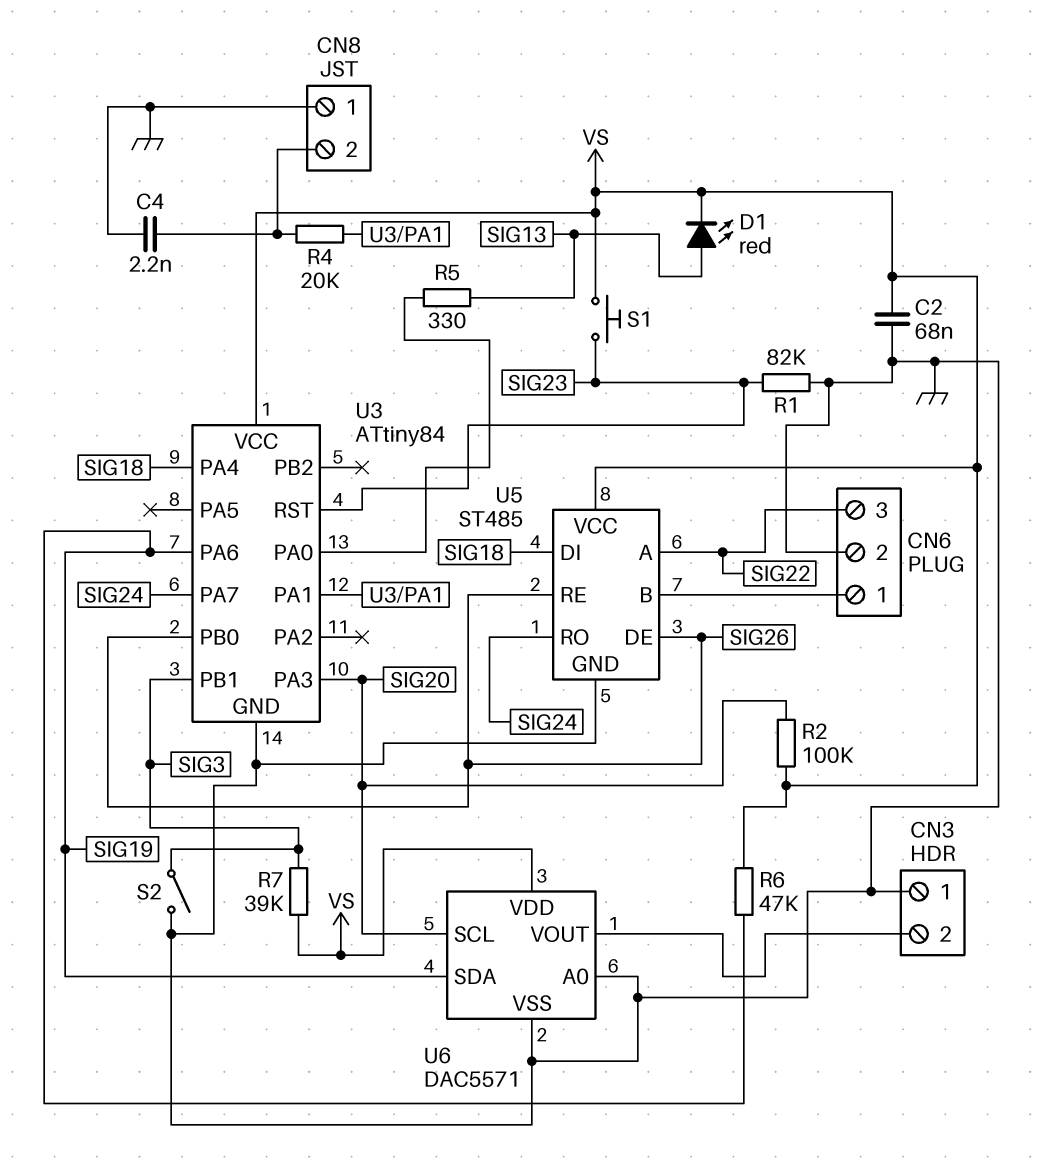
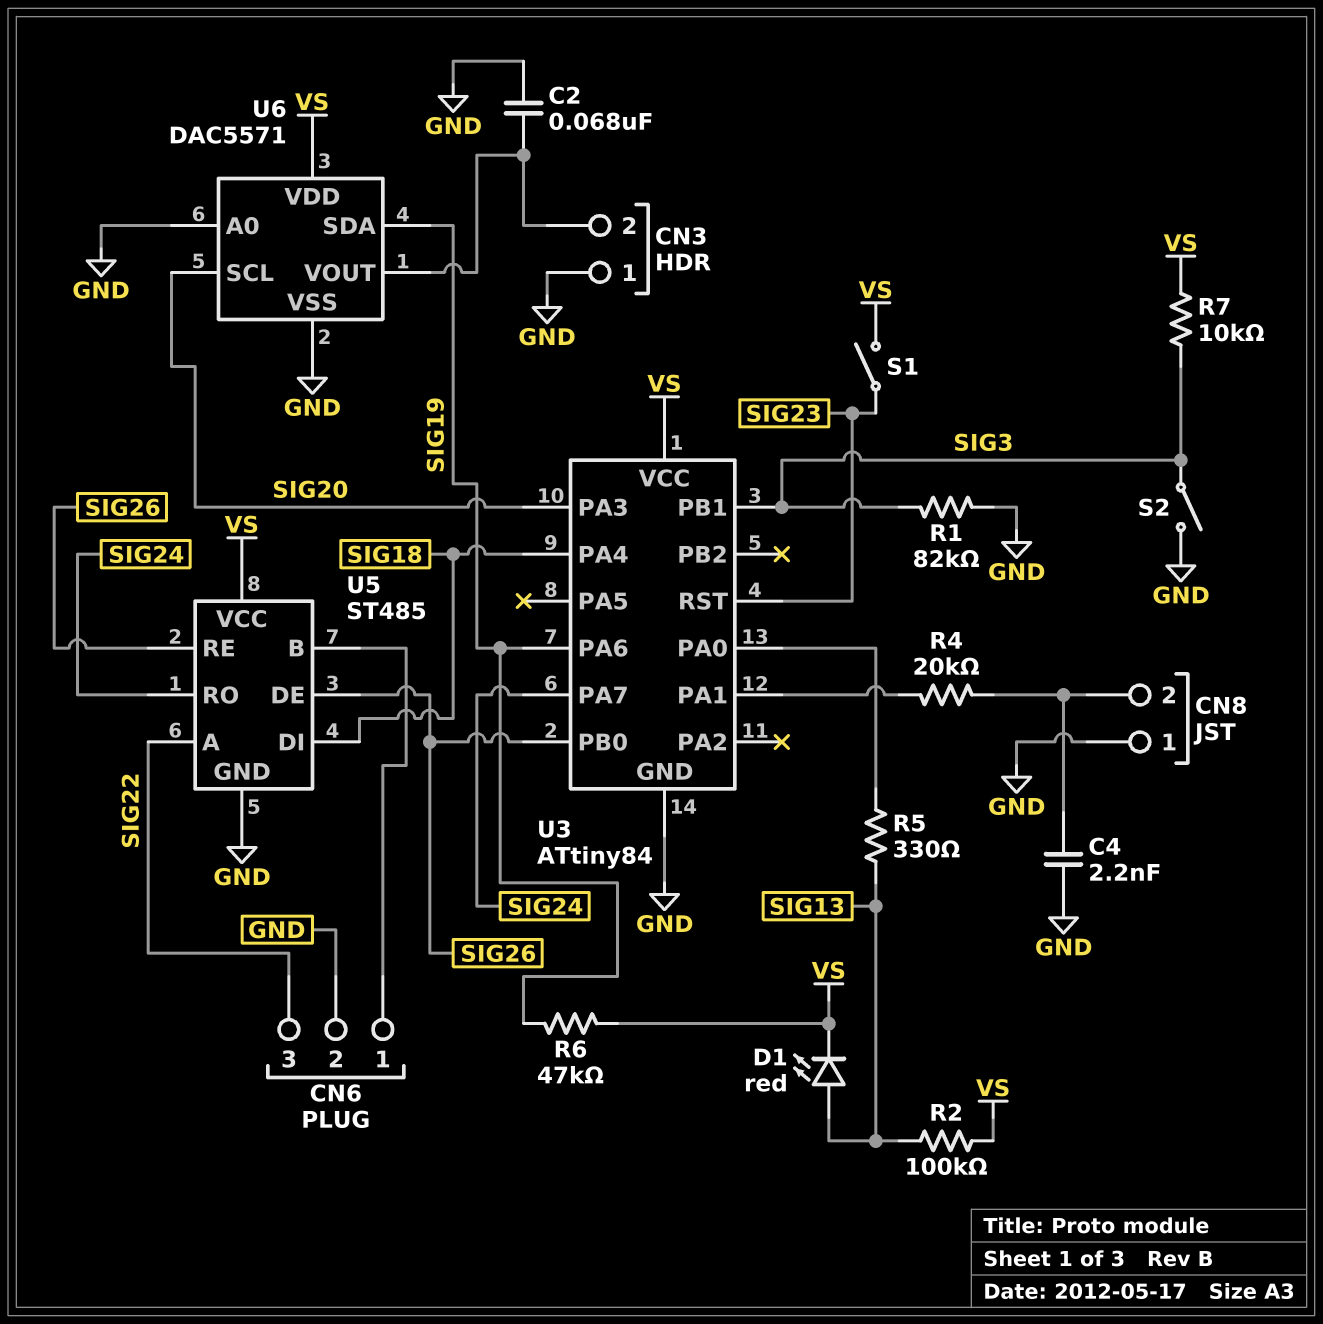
C2: 68nF (GND, VS) -> 68nF (CN3/2, GND)
R1: 82k (GND, SIG23) -> 82k (GND, SIG3)
R2: 100k (SIG20, VS) -> 100k (SIG13, VS)
R7: 39k (SIG3, VS) -> 10k (SIG3, VS)
S1: button (SIG23, VS) -> switch (SIG23, VS)

